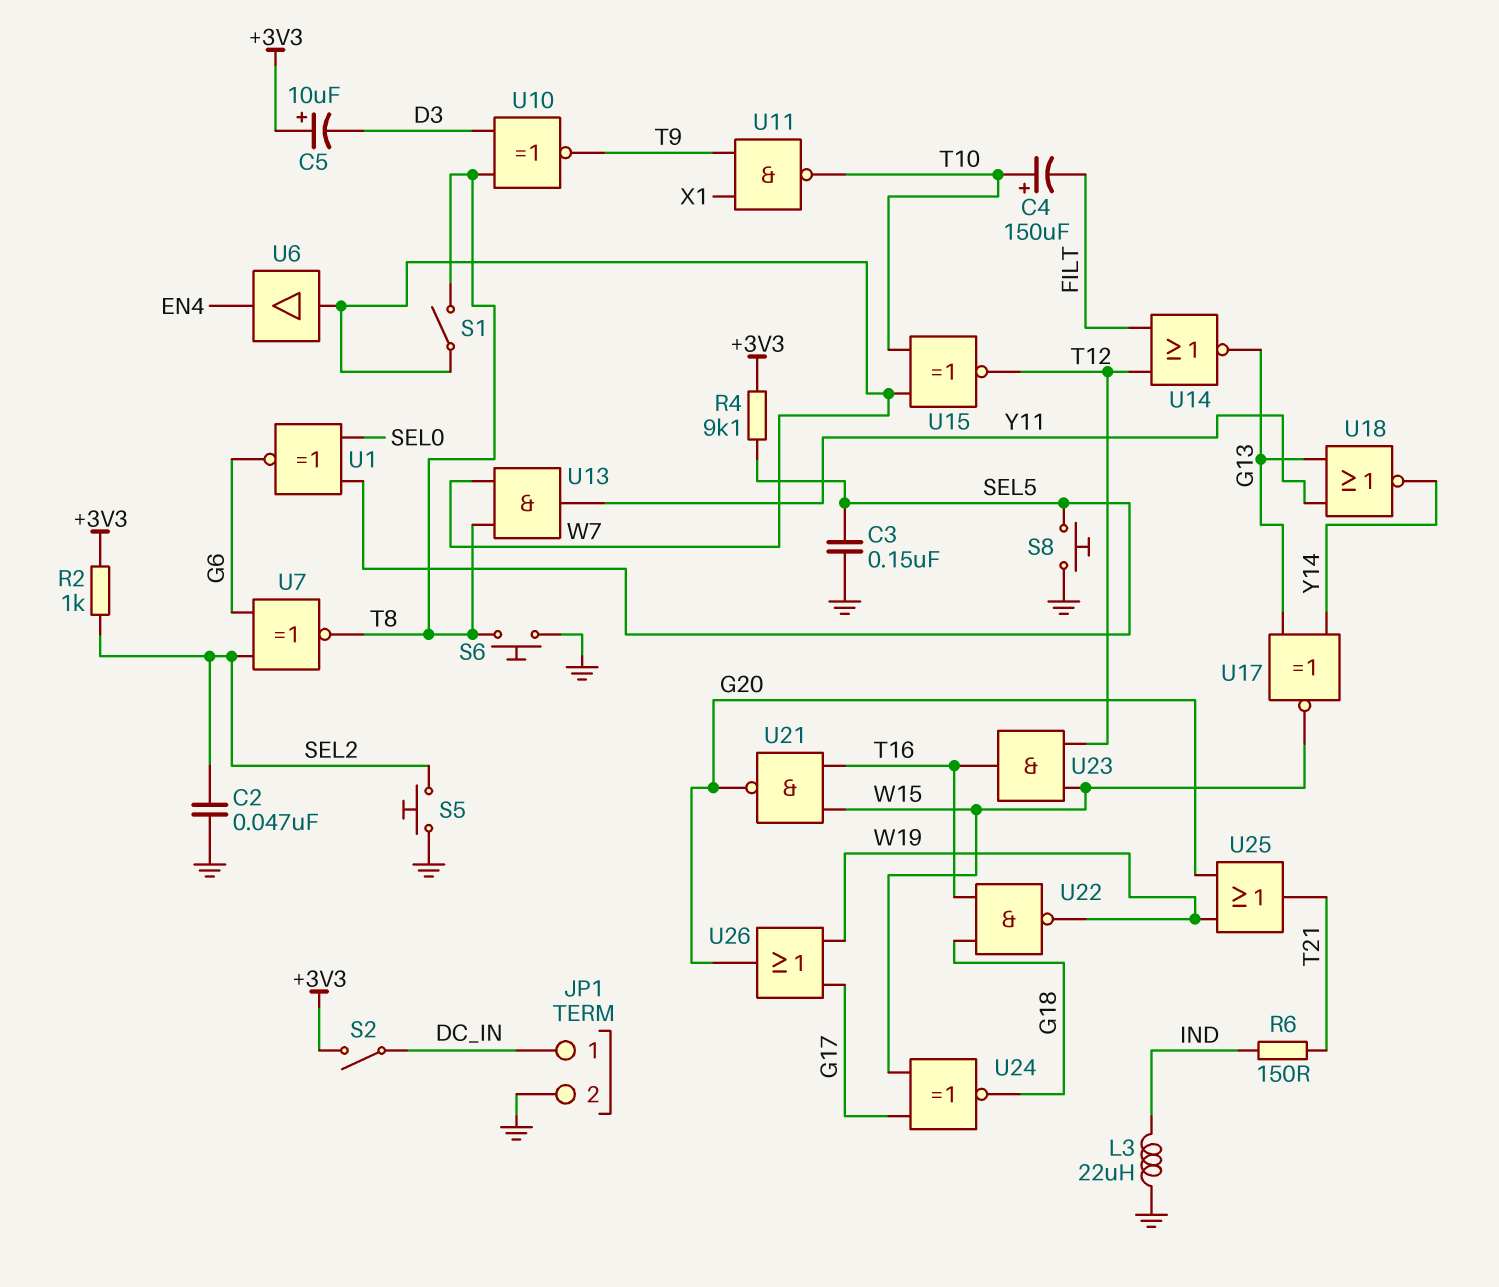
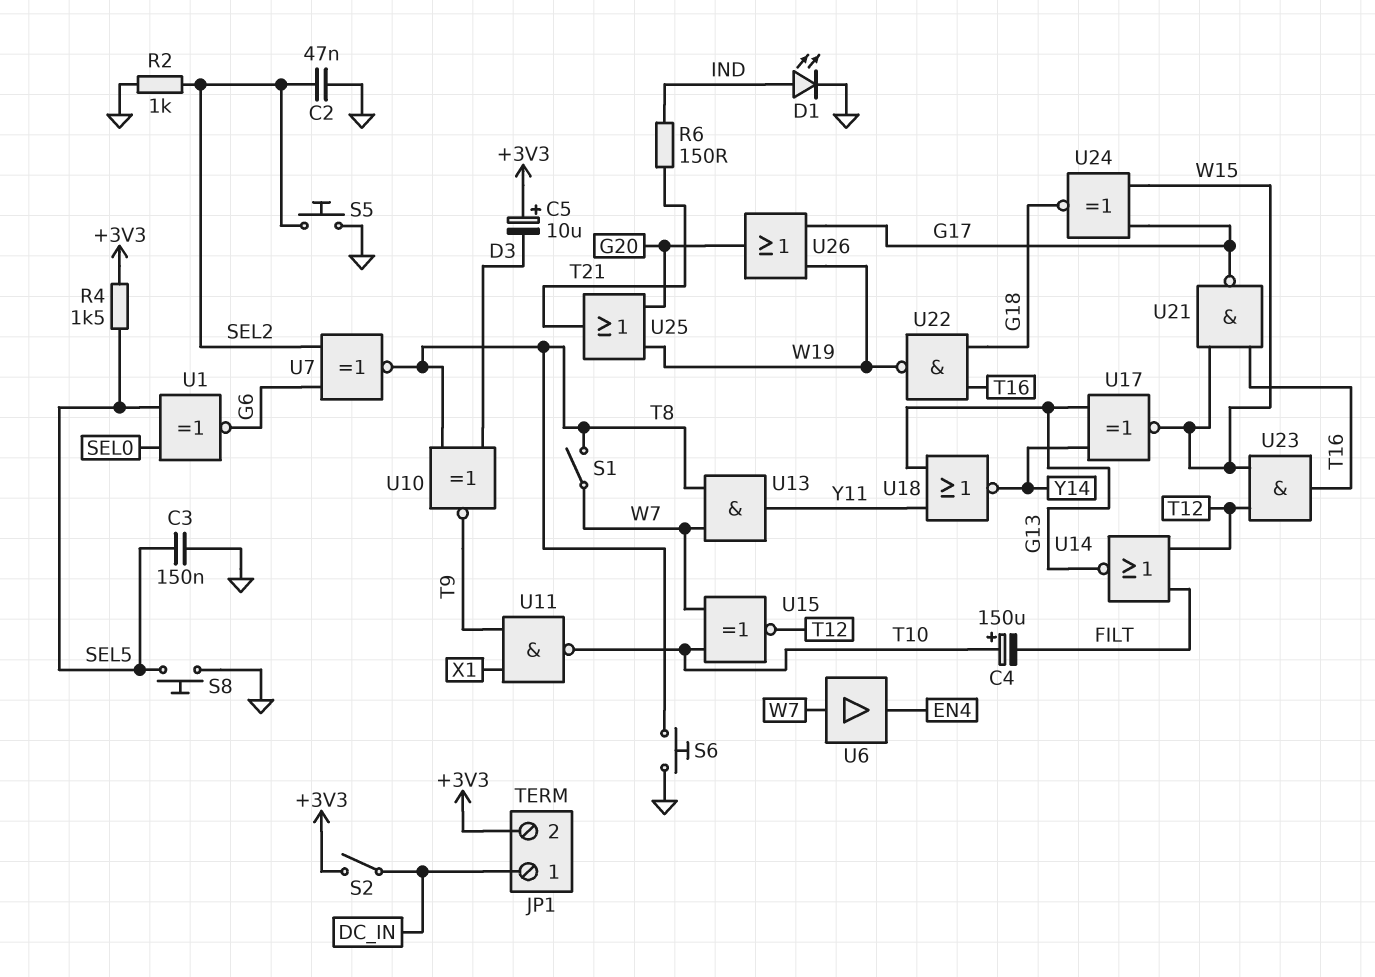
D1: none -> LED (A IND, K GND)
JP1 pin 2: GND -> +3V3
L3: 22uH (GND, IND) -> none
R2: 1k (+3V3, SEL2) -> 1k (GND, SEL2)
R4: 9.1k (+3V3, SEL5) -> 1.5k (+3V3, SEL5)
U21: NAND (in T16, in W15, out G20) -> NAND (in T16, in W15, out G17)

